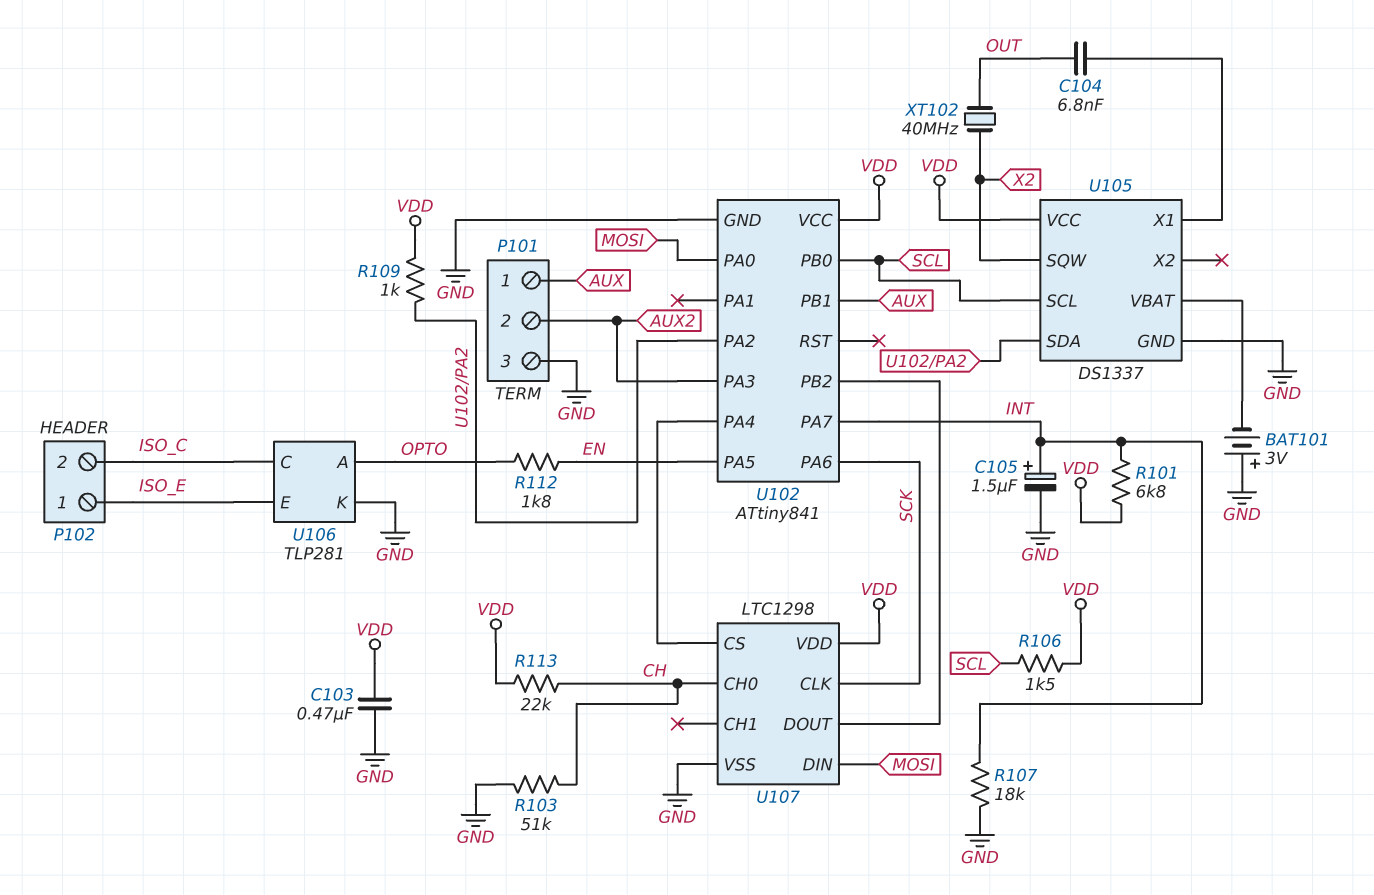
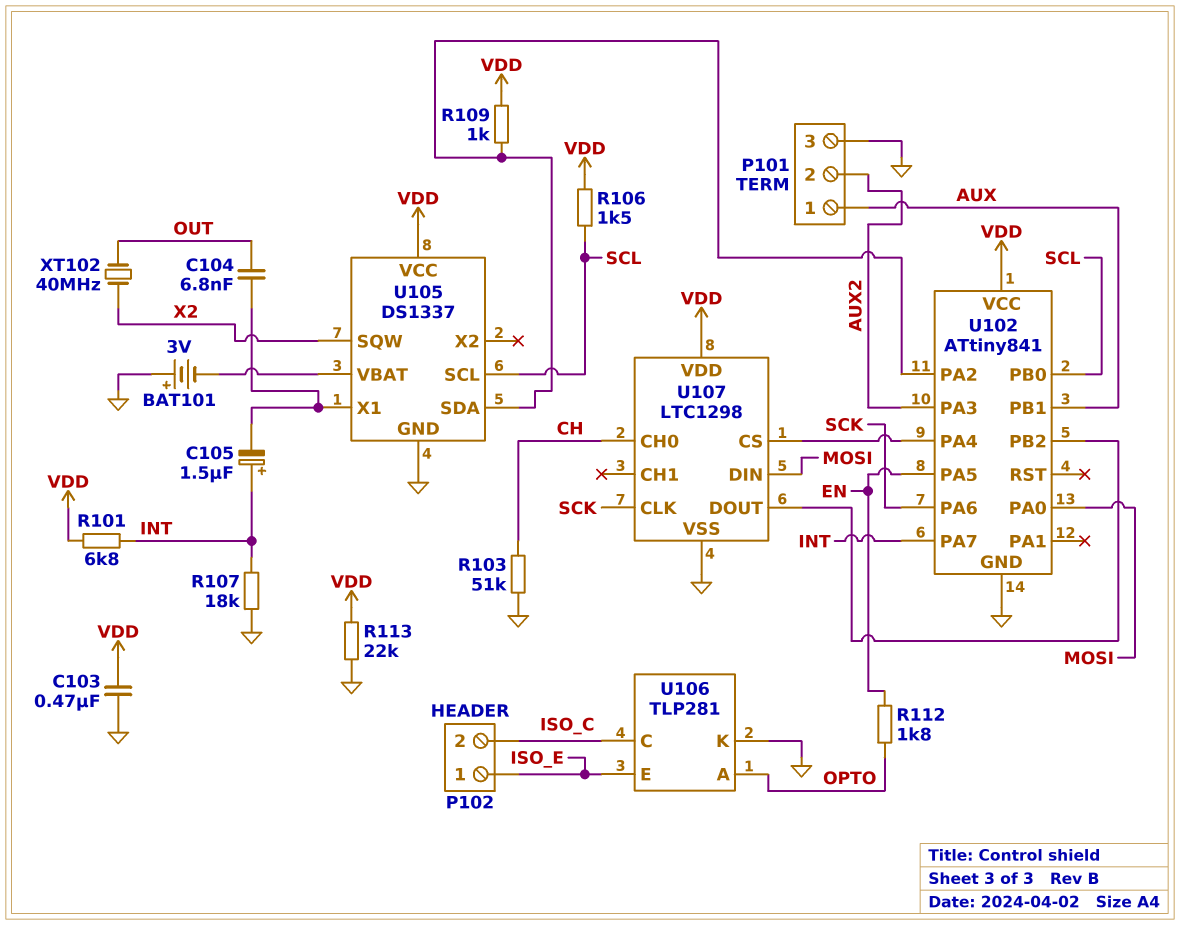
C105: 1.5uF (plus INT, minus GND) -> 1.5uF (plus INT, minus U105/X1)
R113: 22k (CH, VDD) -> 22k (GND, VDD)

